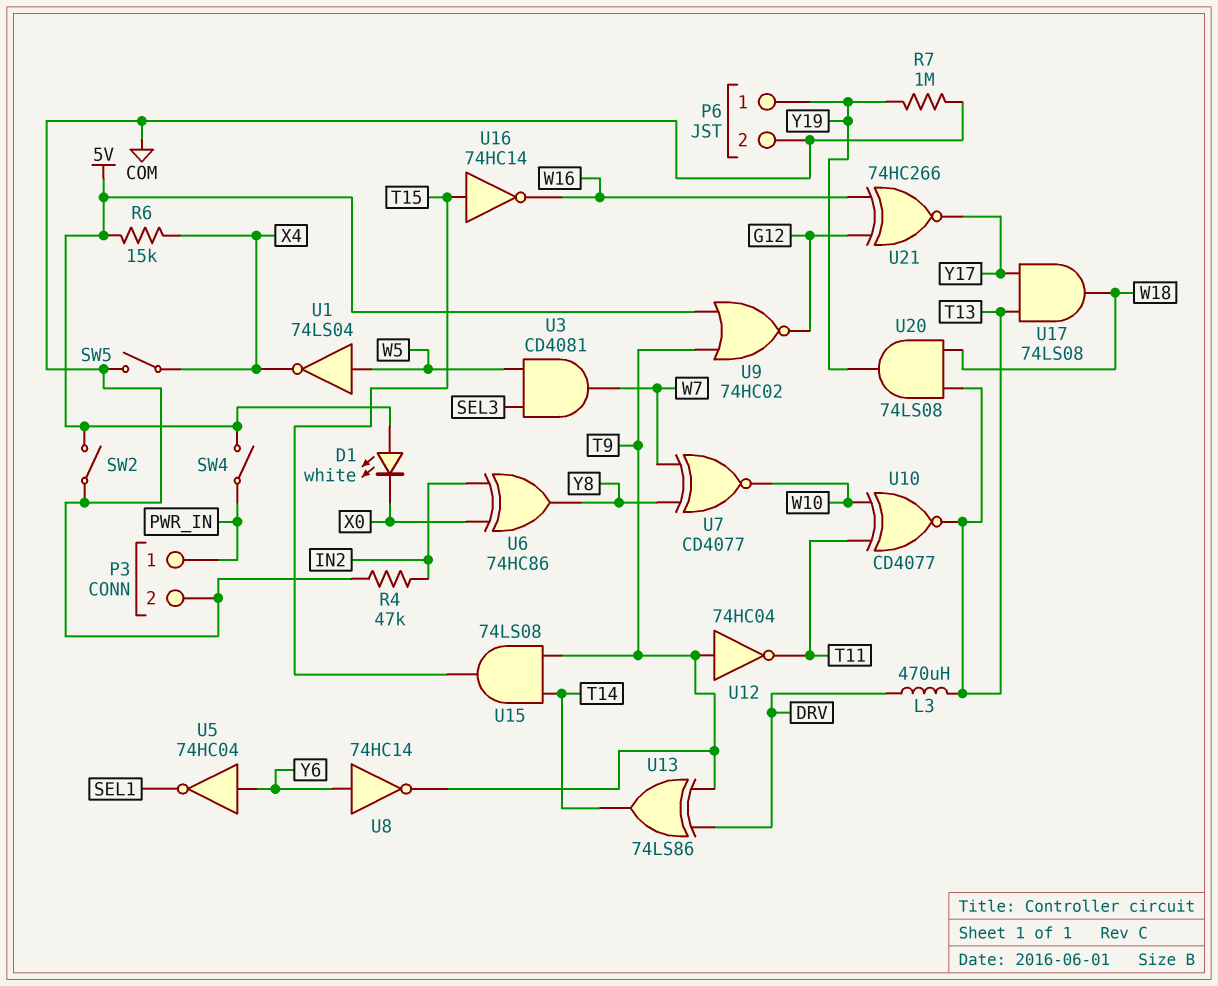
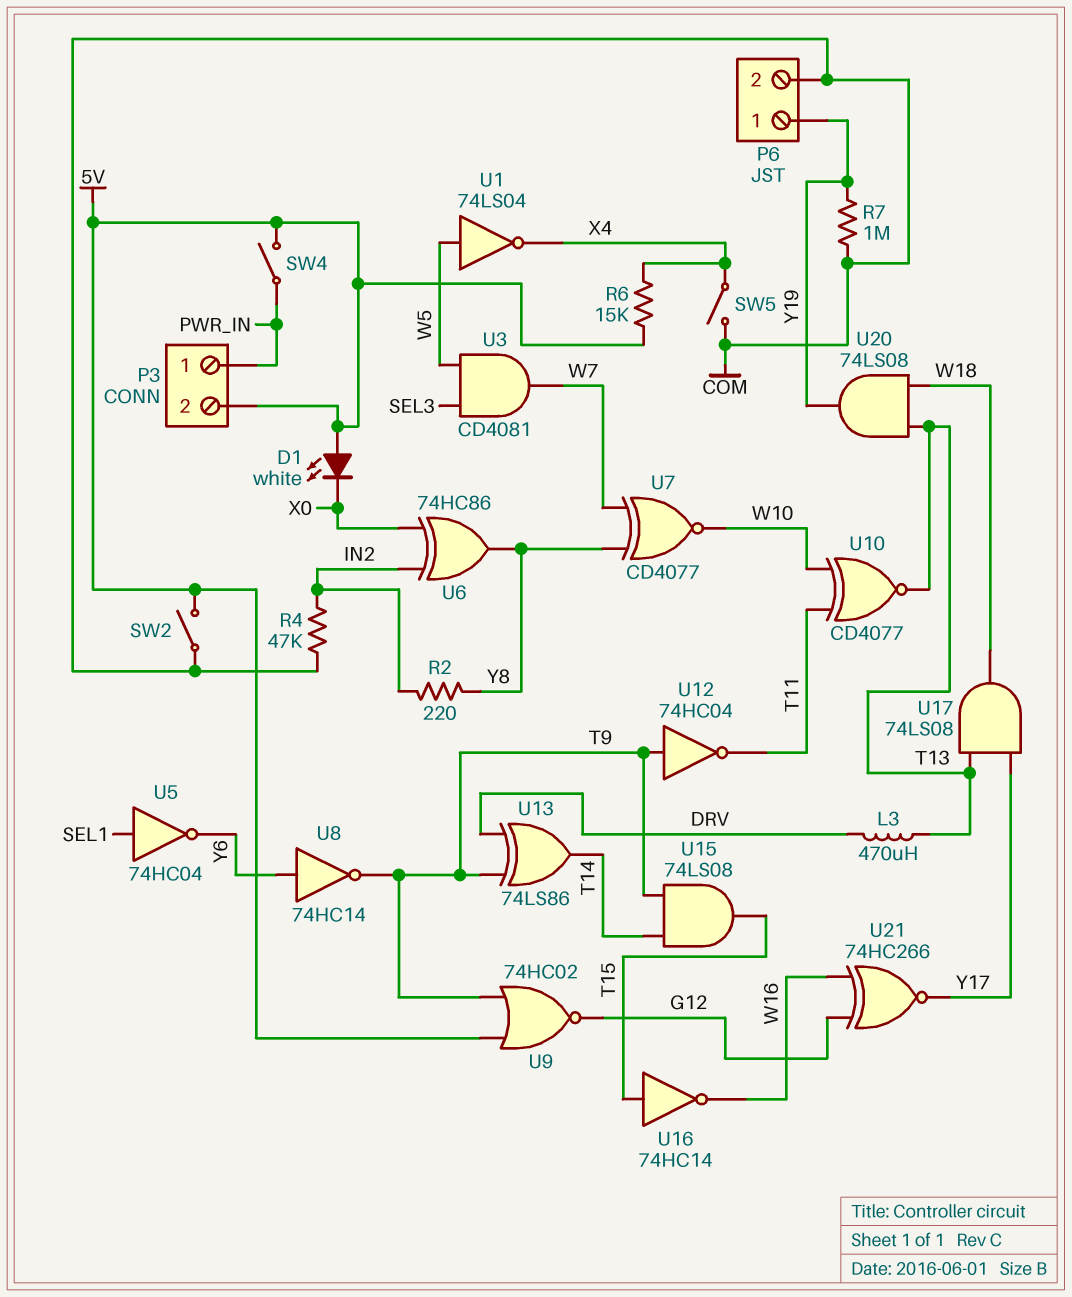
P3 pin 2: COM -> 5V
R2: none -> 220 (IN2, Y8)
U5: NOT 74HC04 (in Y6, out SEL1) -> NOT 74HC04 (in SEL1, out Y6)

